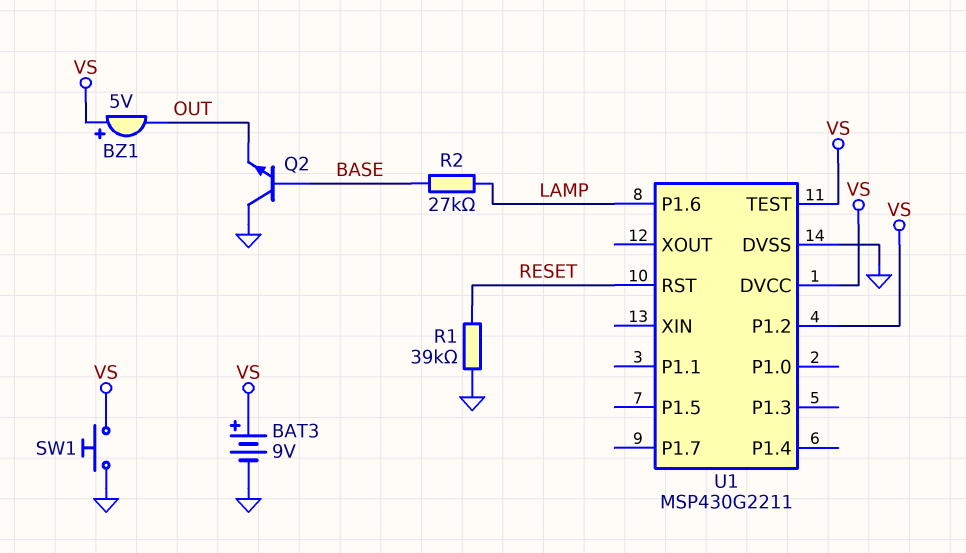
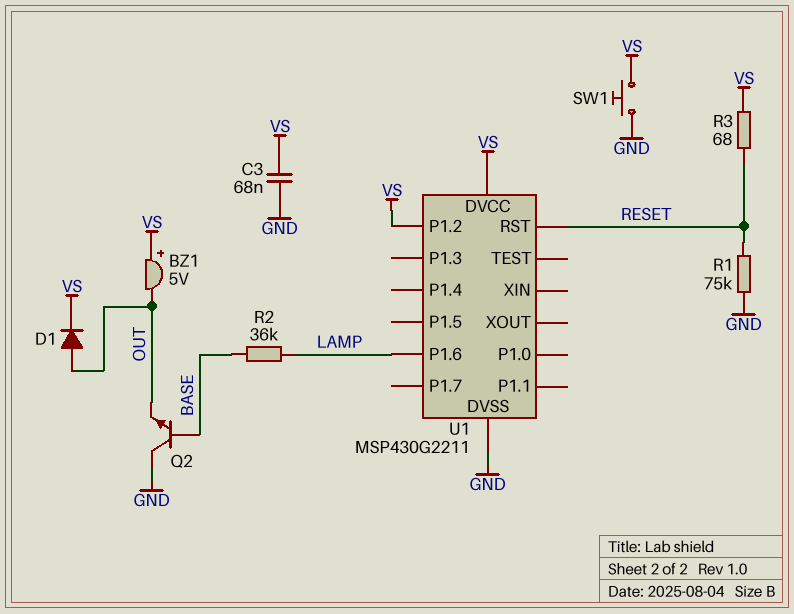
BAT3: 9V (plus VS, minus GND) -> none
C3: none -> 68nF (GND, VS)
D1: none -> diode (A OUT, K VS)
R1: 39k (GND, RESET) -> 75k (GND, RESET)
R2: 27k (BASE, LAMP) -> 36k (BASE, LAMP)
R3: none -> 68 (RESET, VS)
U1 pin TEST: VS -> none

